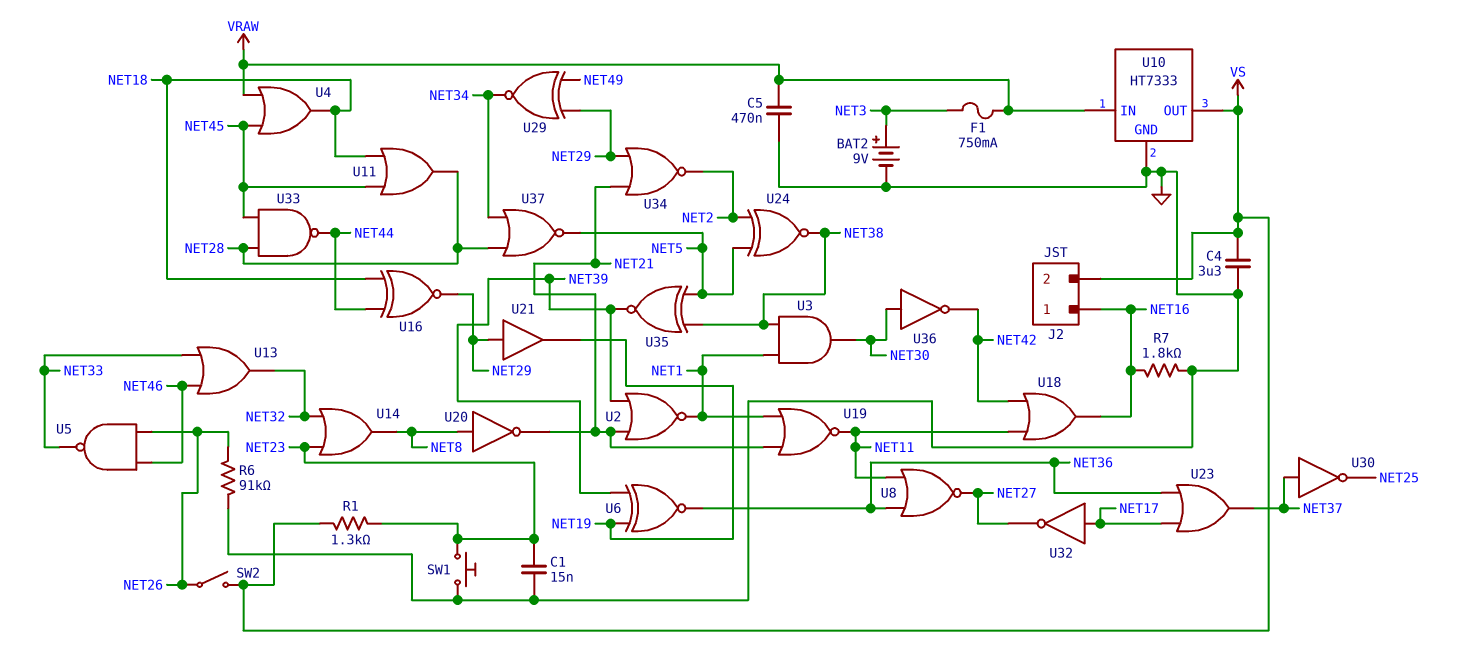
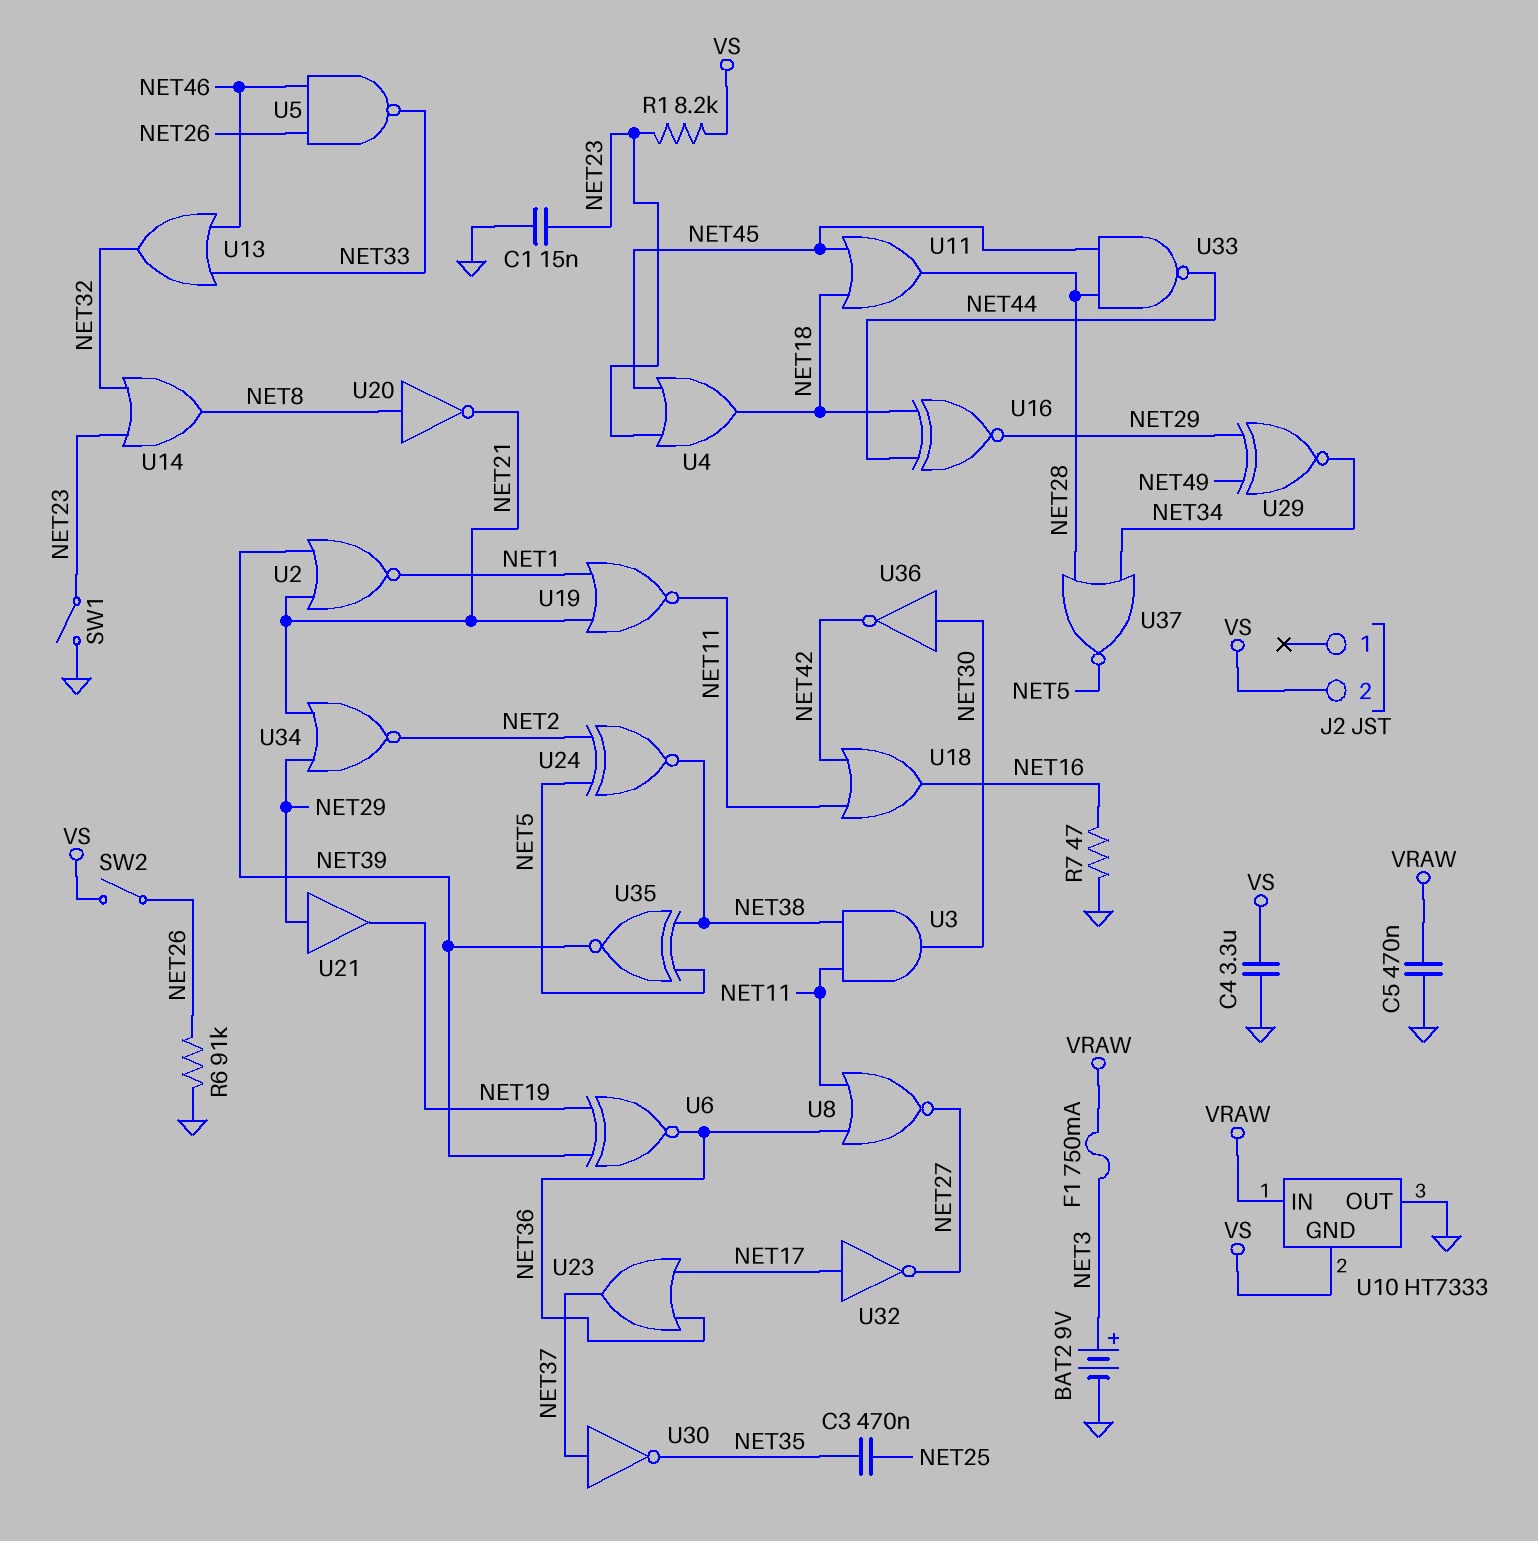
C3: none -> 470nF (NET25, NET35)
J2 pin 1: NET16 -> none
R1: 1.3k (NET23, VS) -> 8.2k (NET23, VS)
R7: 1.8k (GND, NET16) -> 47 (GND, NET16)
SW1: button (GND, NET23) -> switch (GND, NET23)
U3: AND (in NET1, in NET38, out NET30) -> AND (in NET11, in NET38, out NET30)
U4: OR (in NET45, in VRAW, out NET18) -> OR (in NET23, in NET45, out NET18)
U10 pin GND: GND -> VS
U10 pin OUT: VS -> GND
U30: NOT (in NET37, out NET25) -> NOT (in NET37, out NET35)

